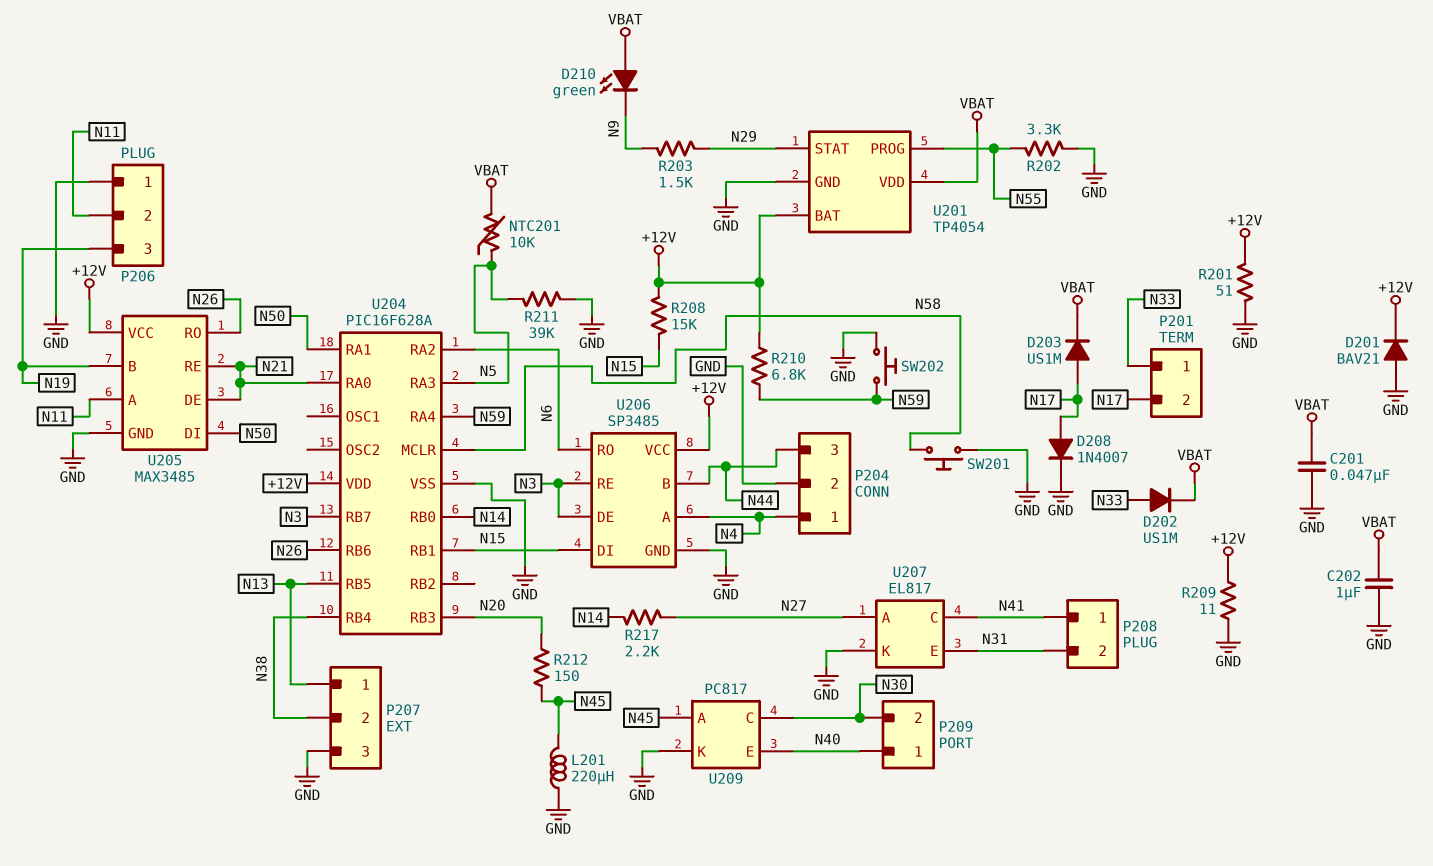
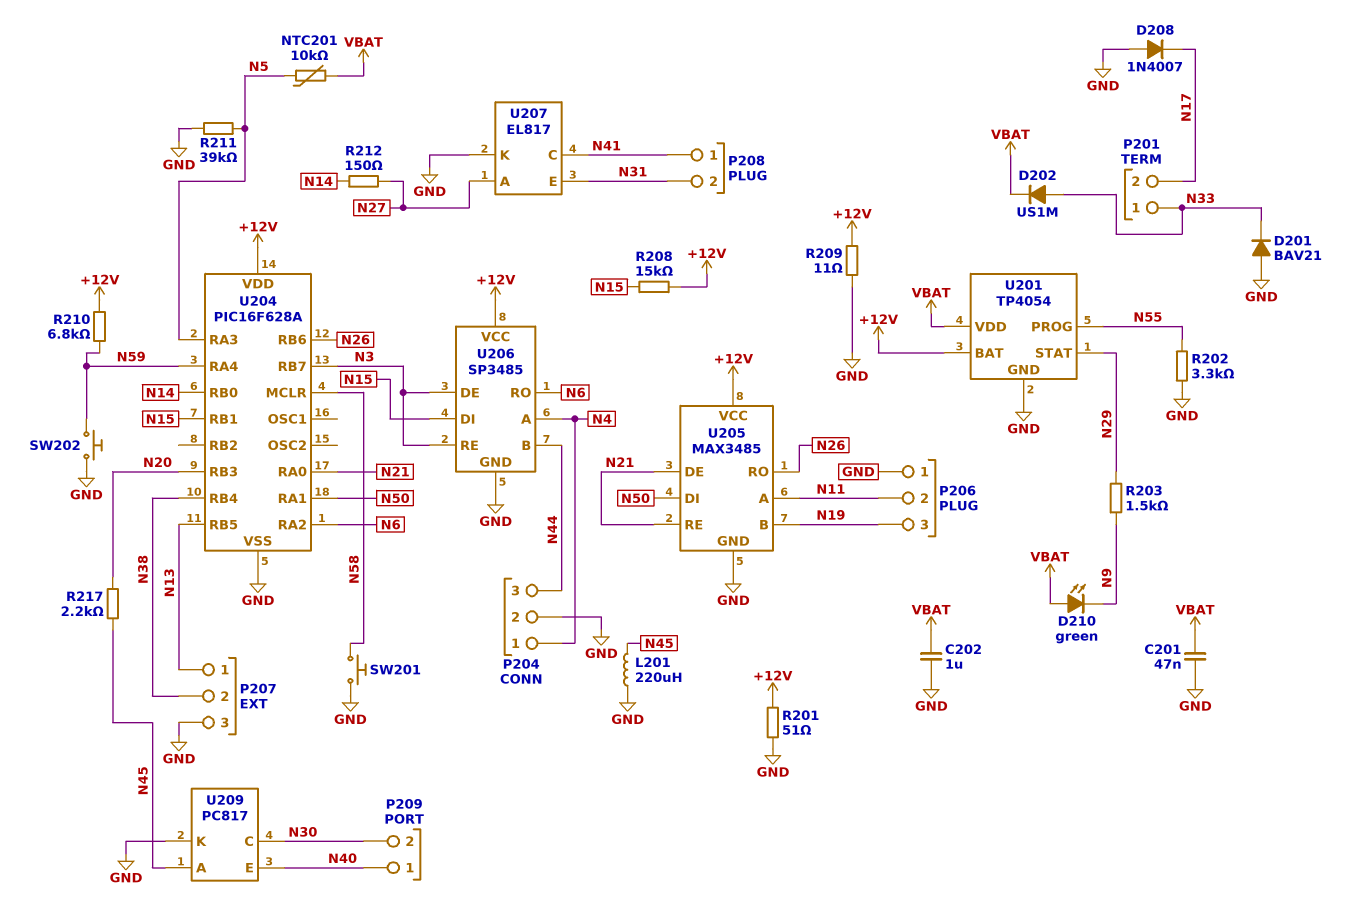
D201: diode BAV21 (A GND, K +12V) -> diode BAV21 (A GND, K N33)
D203: diode US1M (A N17, K VBAT) -> none
D208: diode 1N4007 (A N17, K GND) -> diode 1N4007 (A GND, K N17)
R212: 150 (N20, N45) -> 150 (N14, N27)
R217: 2.2k (N14, N27) -> 2.2k (N20, N45)

